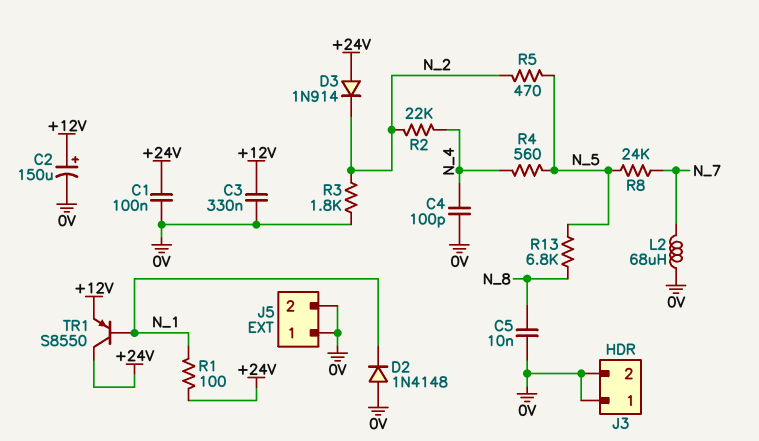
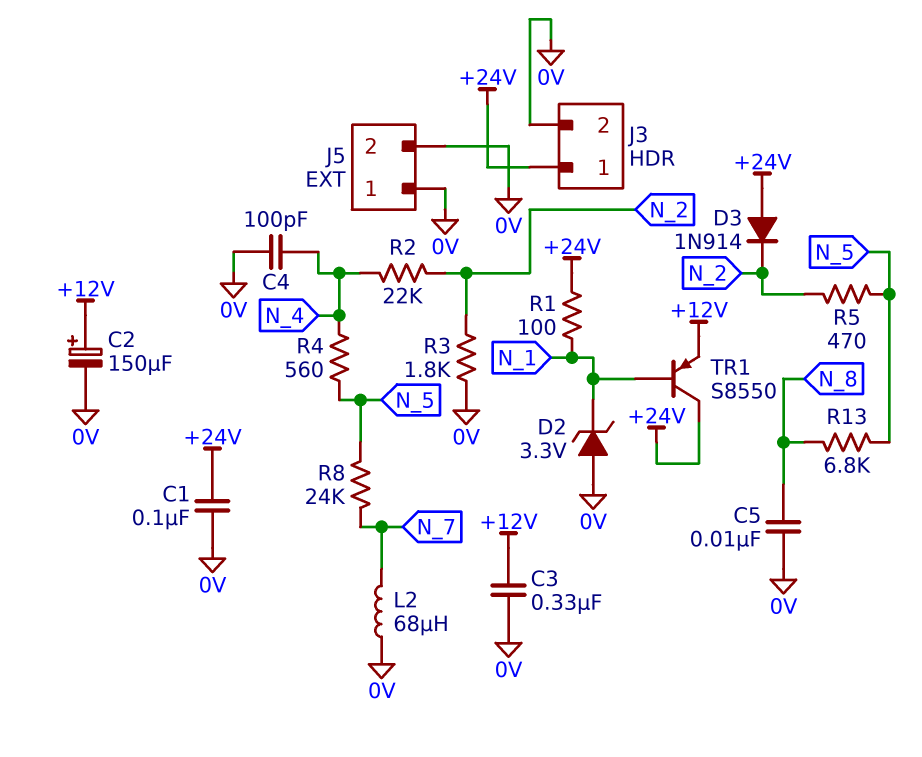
D2: diode 1N4148 (A 0V, K N_1) -> zener 3.3V (A 0V, K N_1)
J3 pin 1: 0V -> +24V

